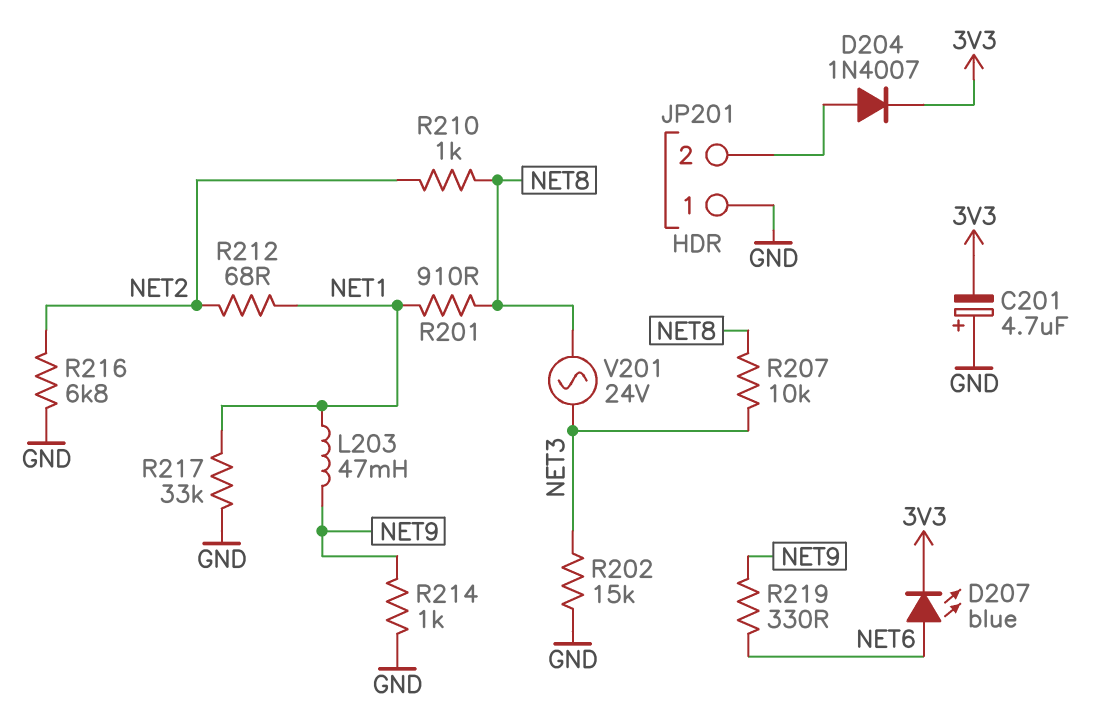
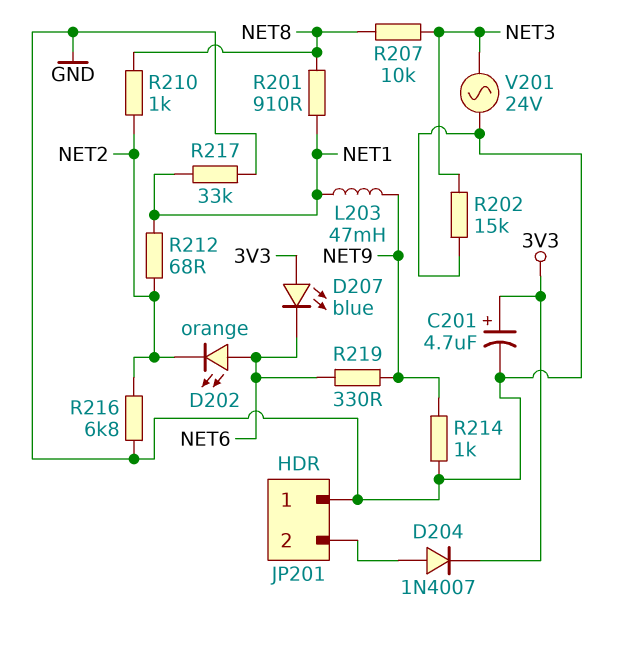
C201: 4.7uF (plus GND, minus 3V3) -> 4.7uF (plus 3V3, minus GND)
D202: none -> LED orange (A NET6, K NET2)
D207: LED blue (A NET6, K 3V3) -> LED blue (A 3V3, K NET6)
V201: AC 24V (NET3, NET8) -> AC 24V (GND, NET3)

